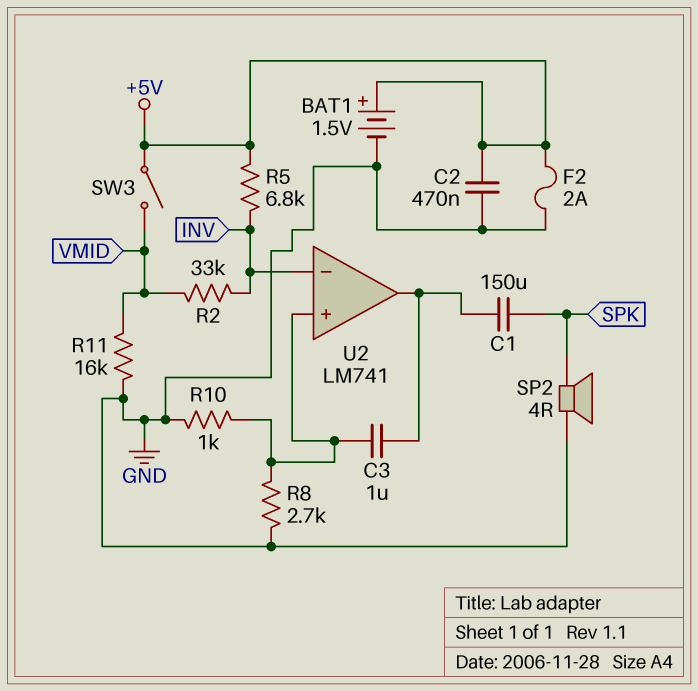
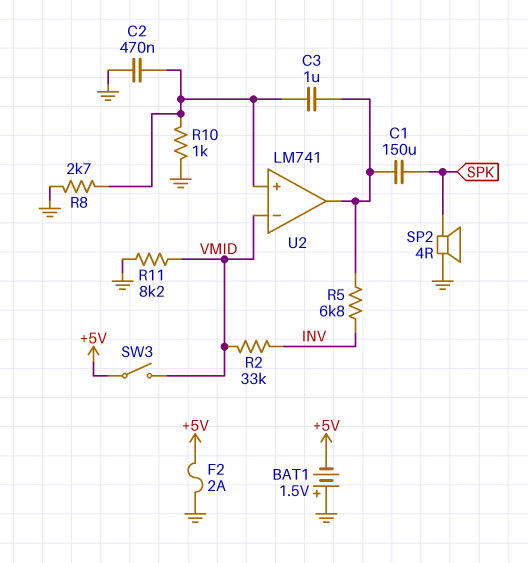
BAT1: 1.5V (plus +5V, minus GND) -> 1.5V (plus GND, minus +5V)
C2: 470nF (+5V, GND) -> 470nF (GND, U2/in+)
R5: 6.8k (+5V, INV) -> 6.8k (INV, U2/out)
R11: 16k (GND, VMID) -> 8.2k (GND, VMID)
U2 pin in-: INV -> VMID

